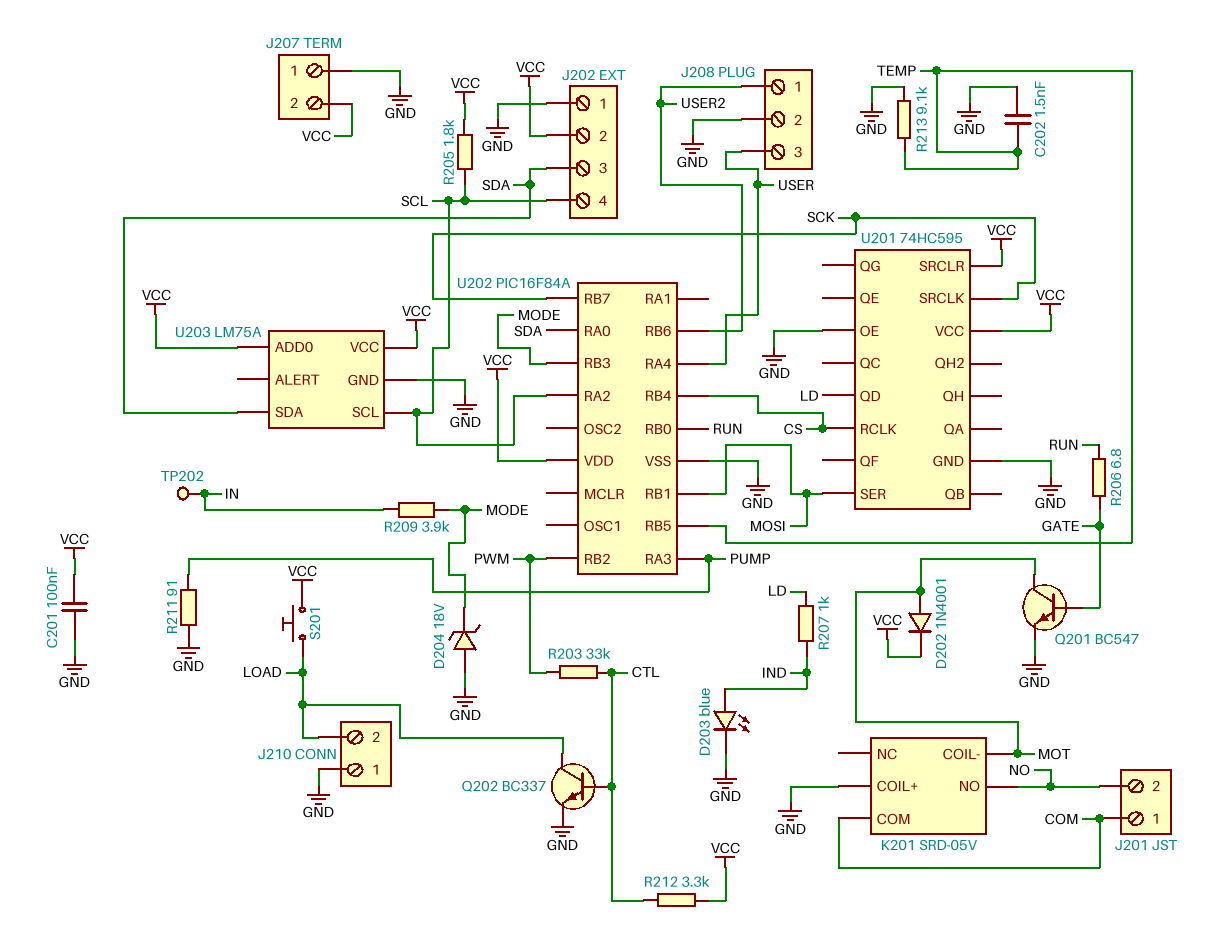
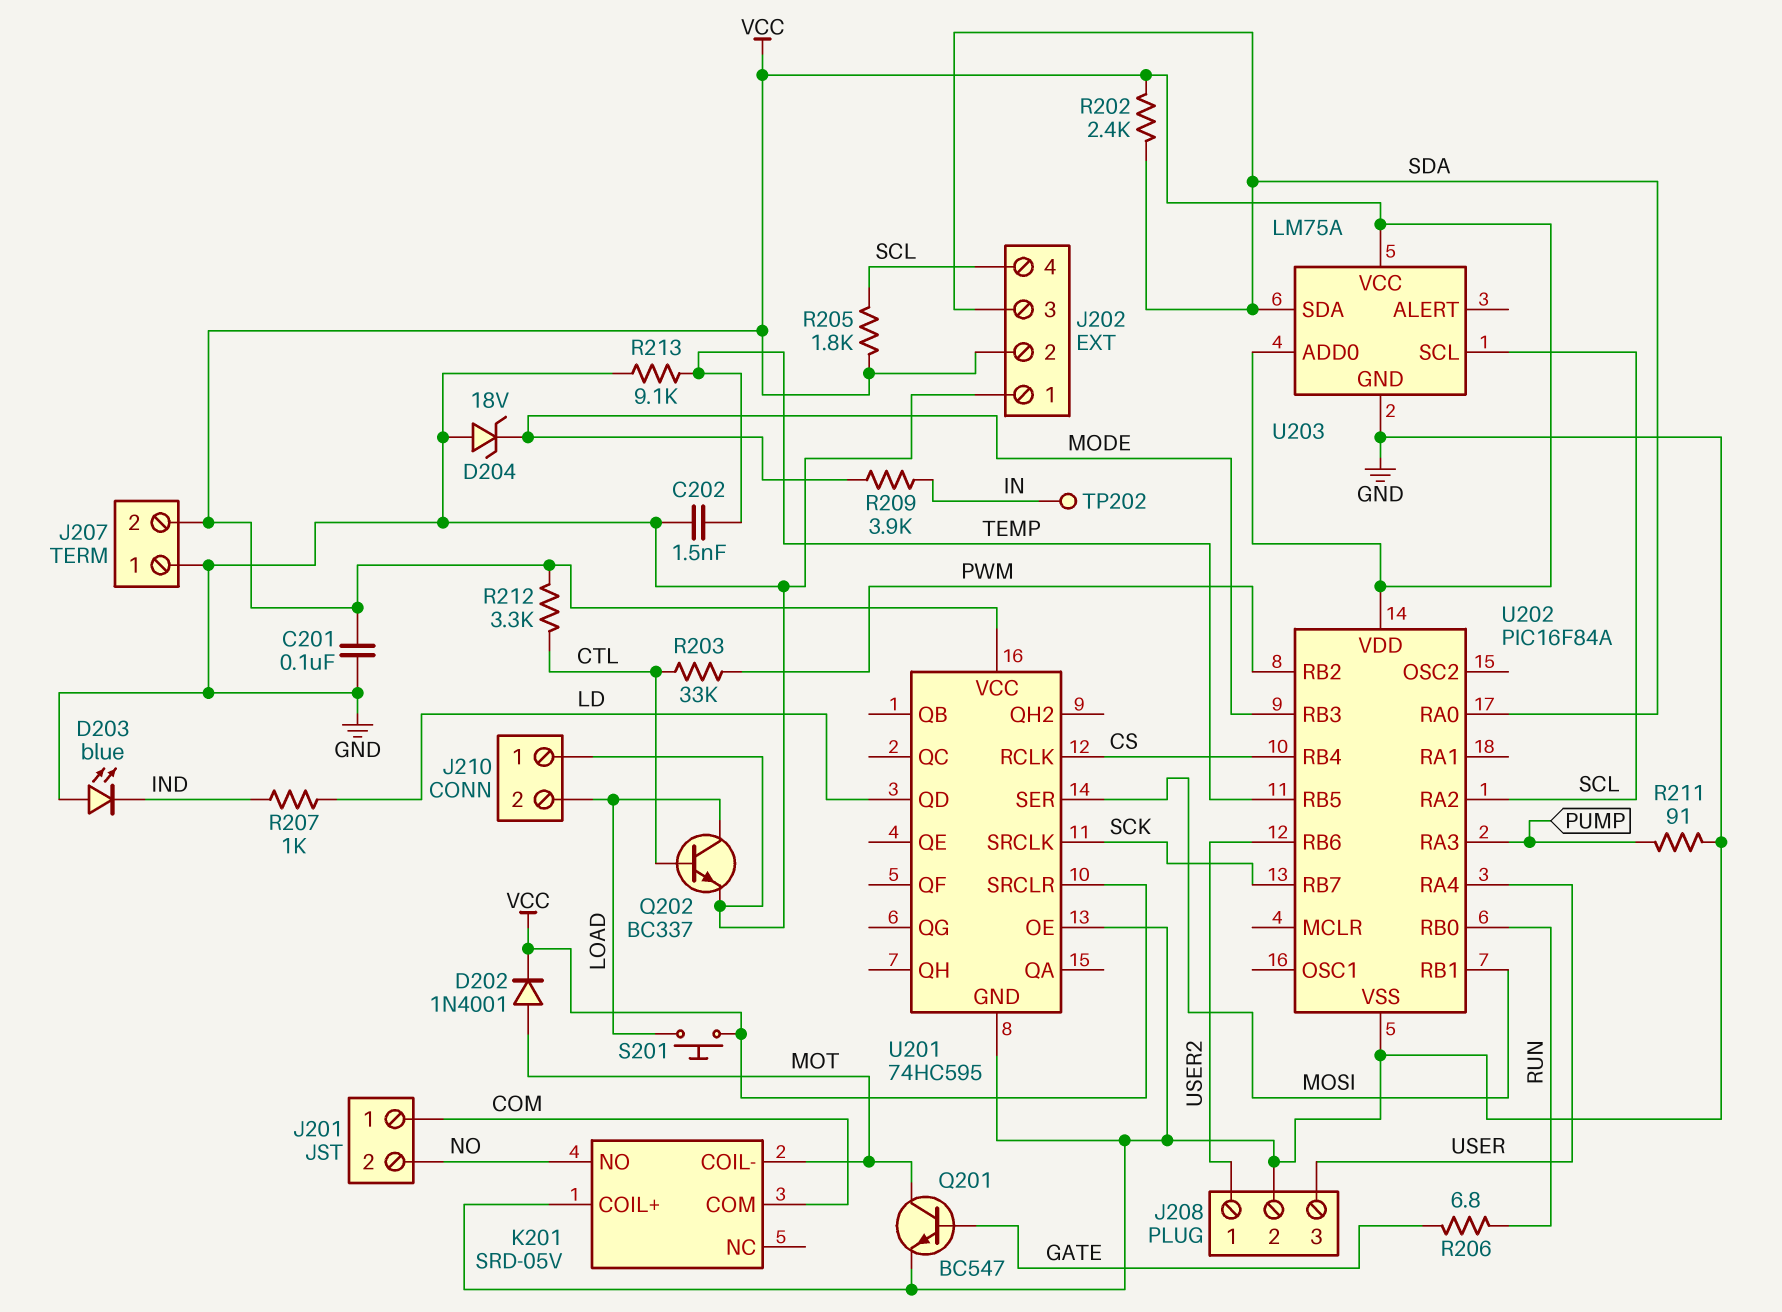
D203: LED blue (A IND, K GND) -> LED blue (A GND, K IND)
R202: none -> 2.4k (SDA, VCC)

